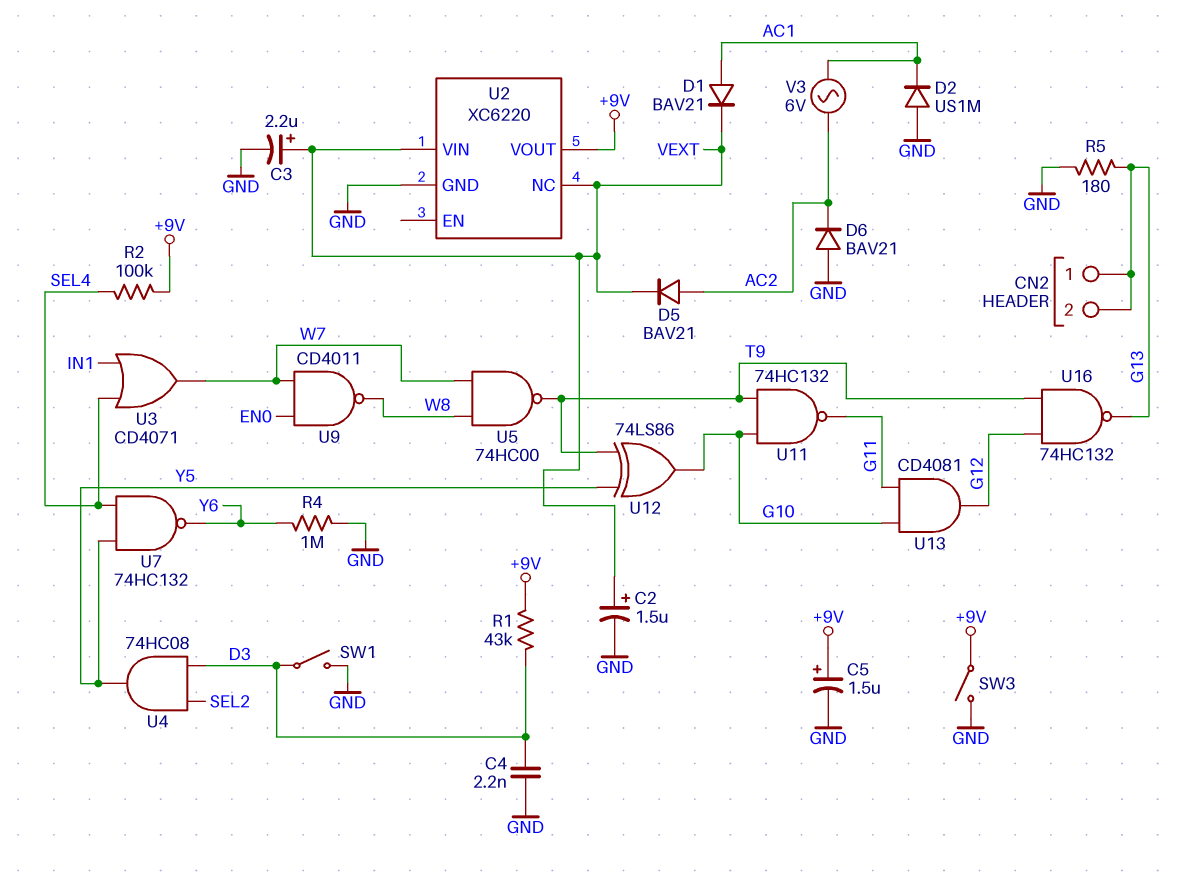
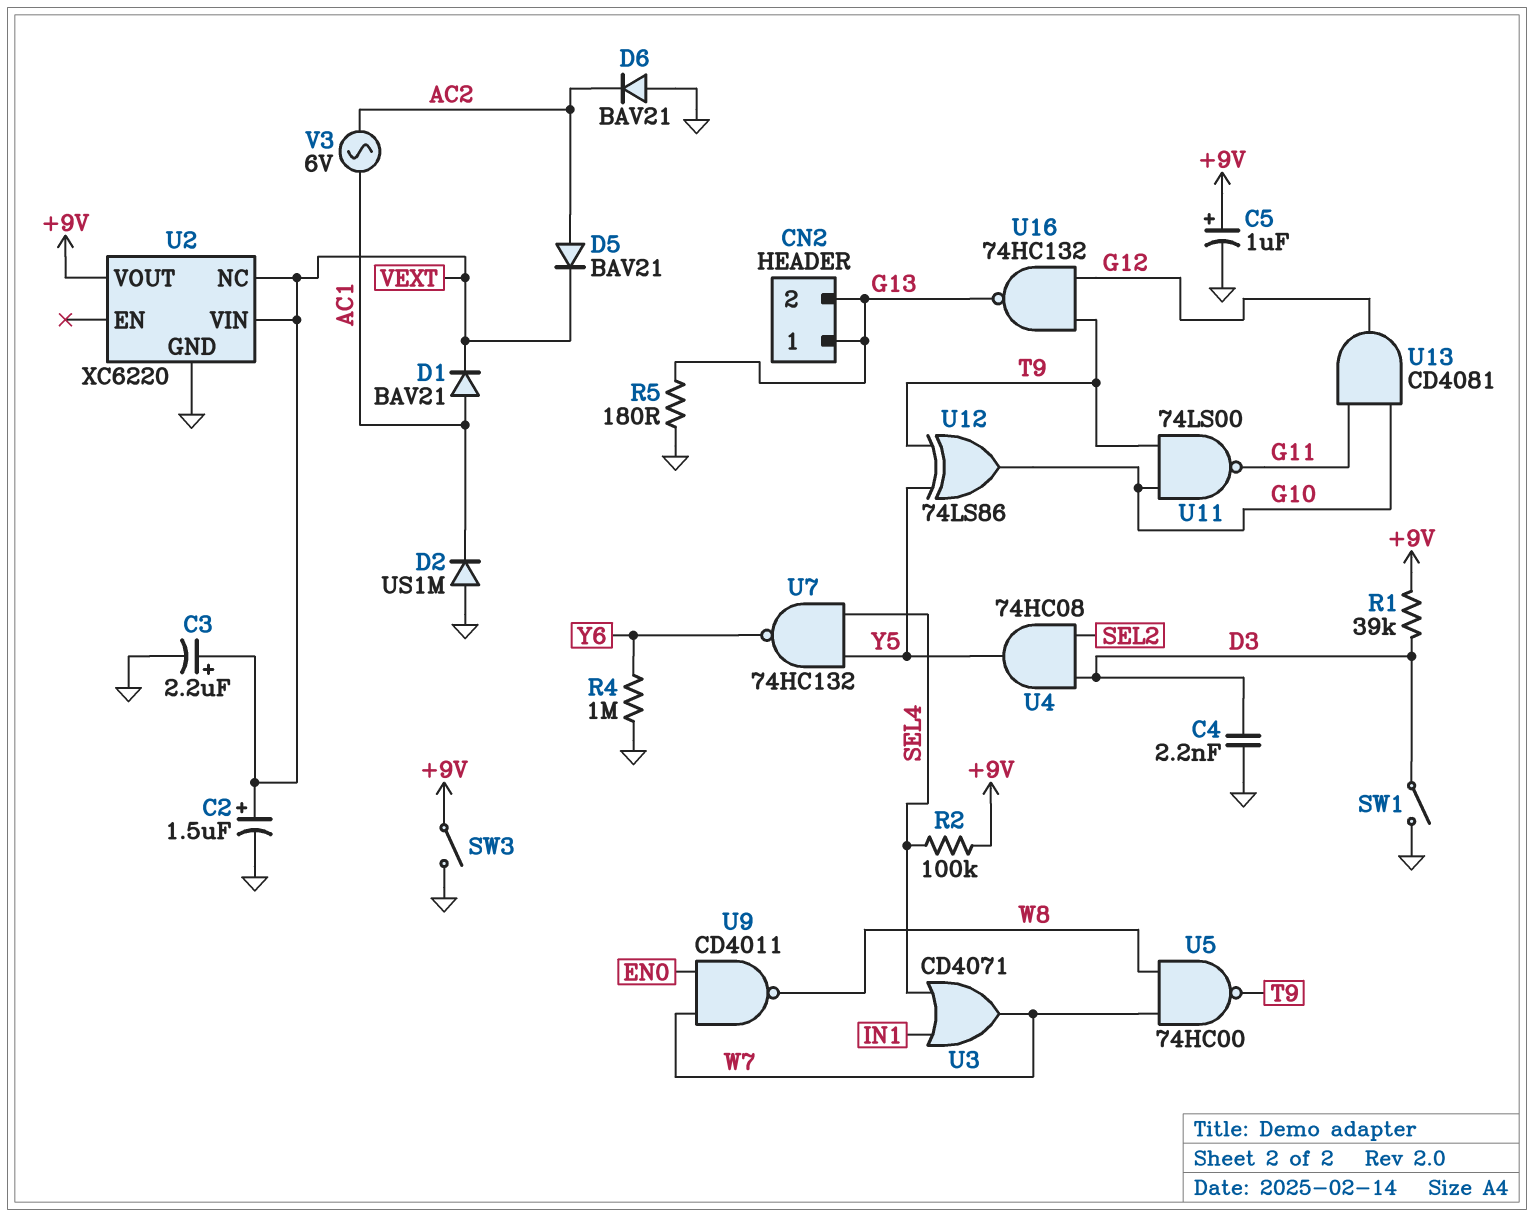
C5: 1.5uF (plus +9V, minus GND) -> 1uF (plus +9V, minus GND)
R1: 43k (+9V, D3) -> 39k (+9V, D3)
U11: NAND 74HC132 (in G10, in T9, out G11) -> NAND 74LS00 (in G10, in T9, out G11)

